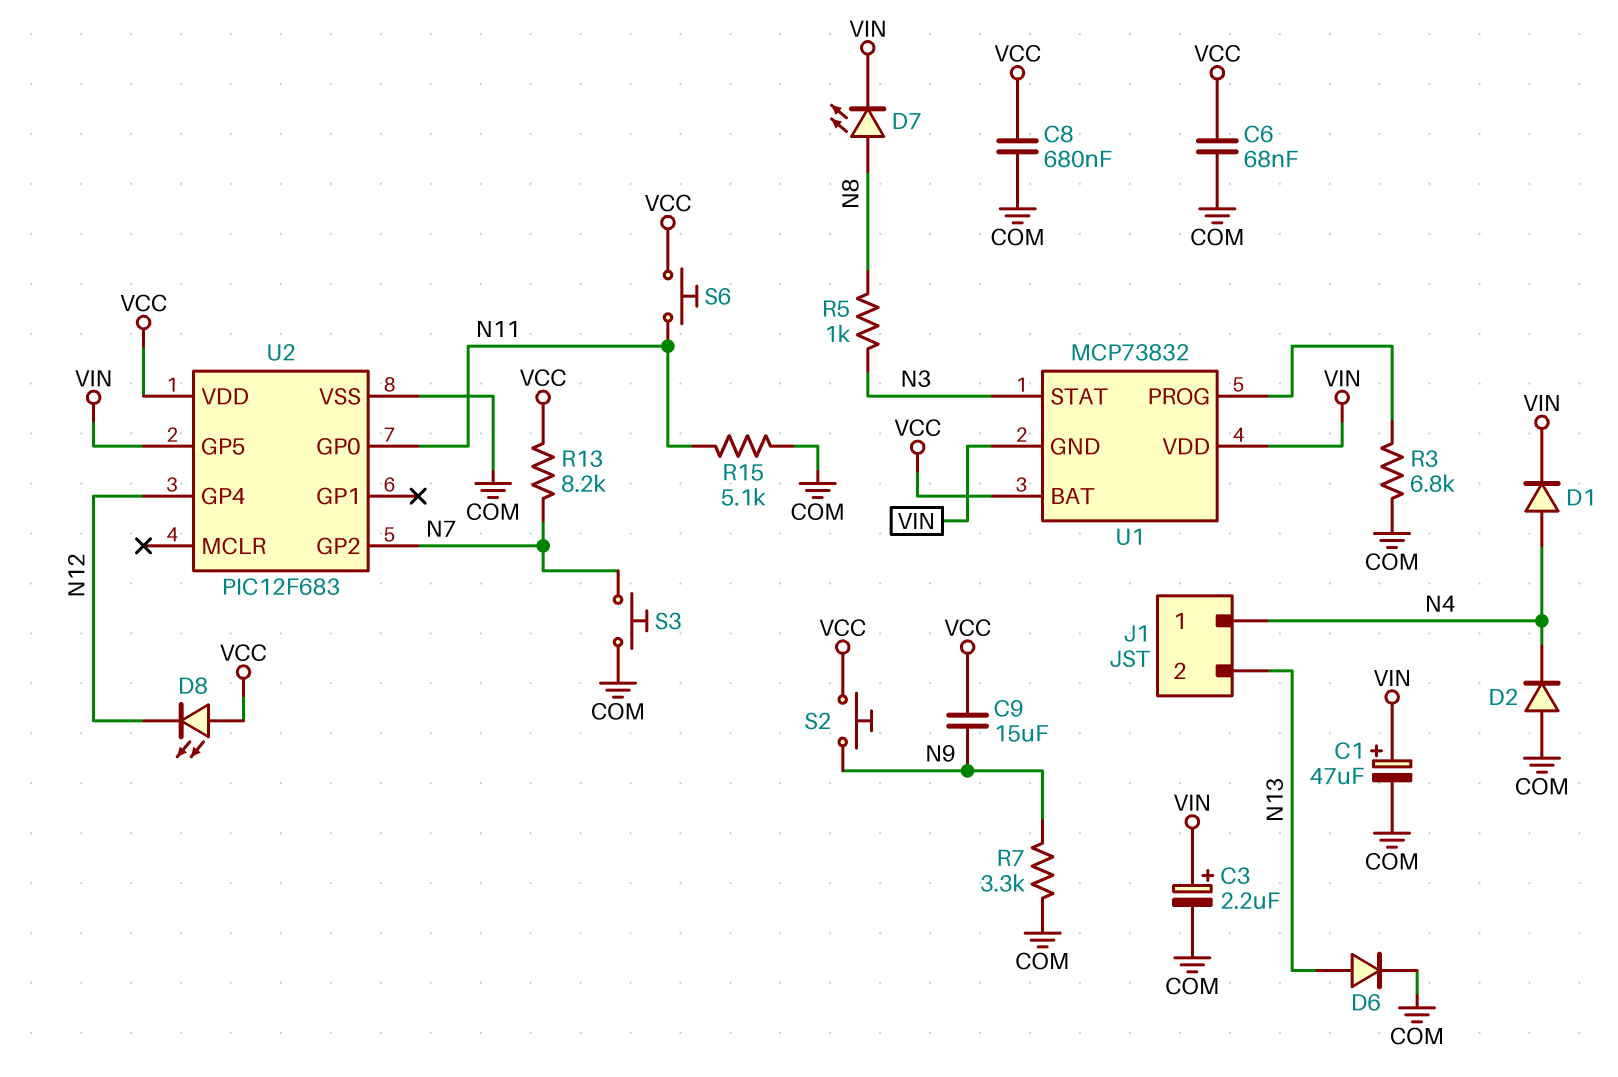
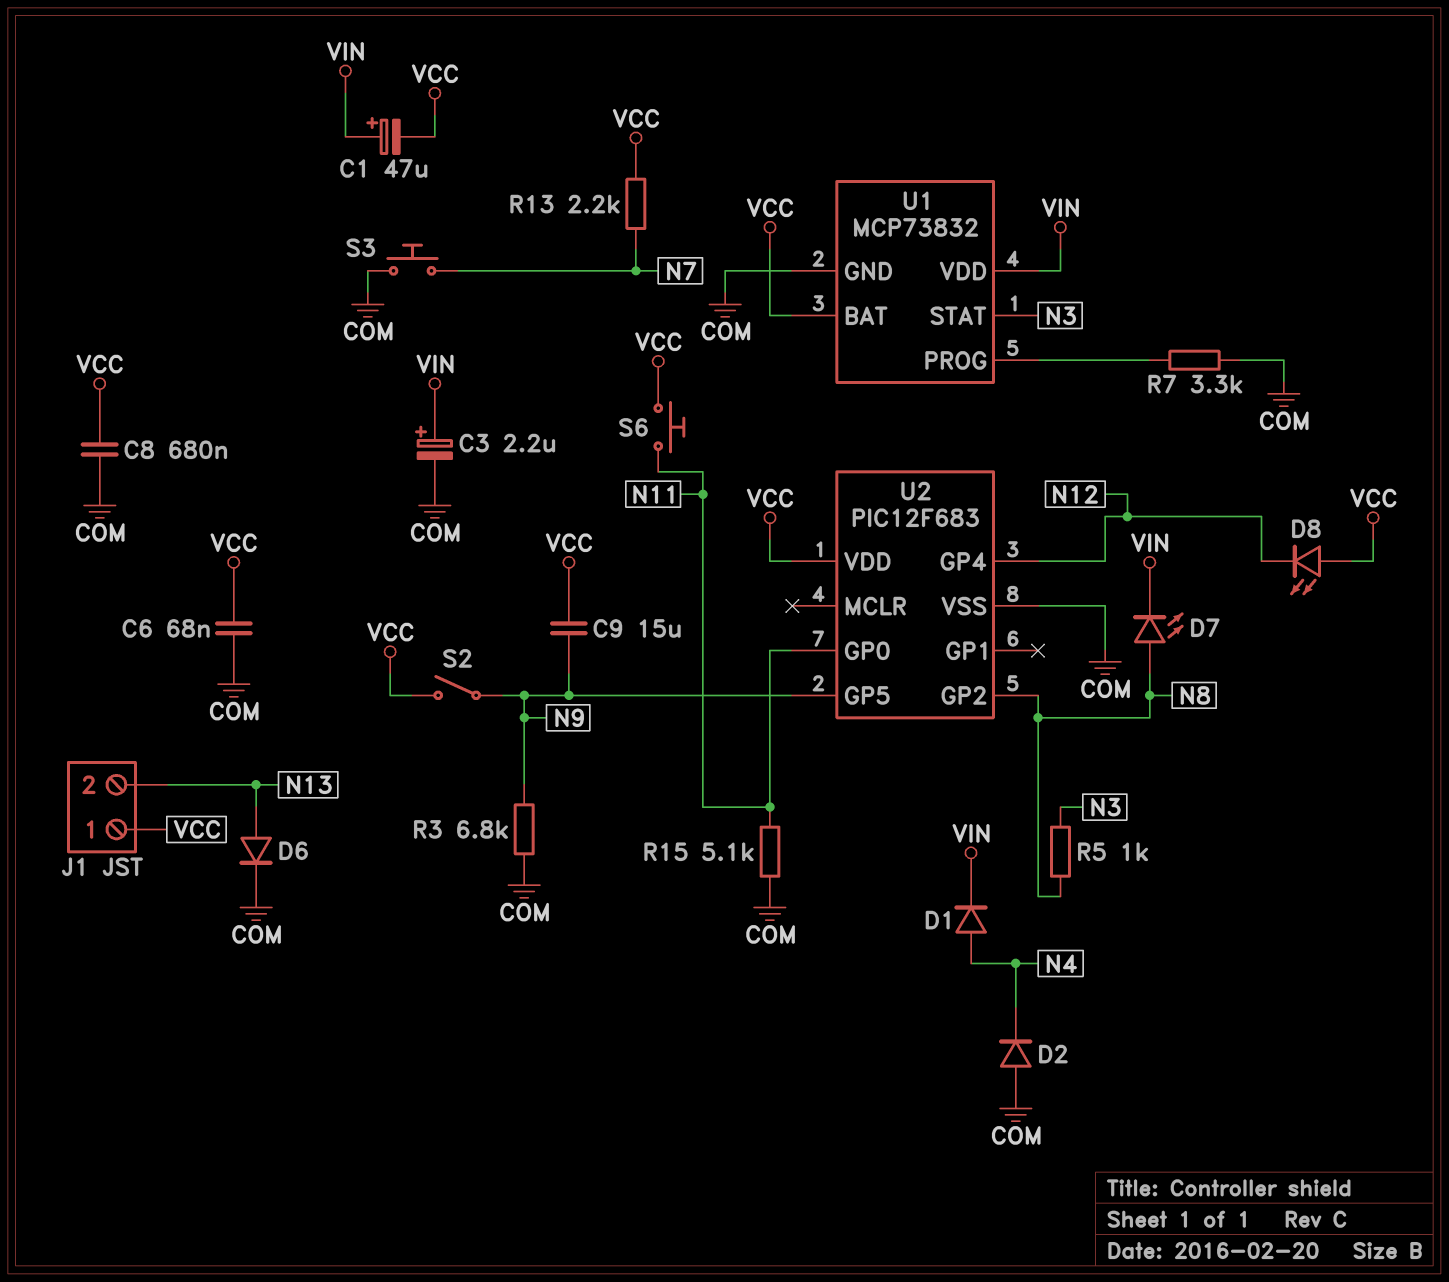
C1: 47uF (plus VIN, minus COM) -> 47uF (plus VIN, minus VCC)
J1 pin 1: N4 -> VCC
R3: 6.8k (COM, U1/PROG) -> 6.8k (COM, N9)
R7: 3.3k (COM, N9) -> 3.3k (COM, U1/PROG)
R13: 8.2k (N7, VCC) -> 2.2k (N7, VCC)
S2: button (N9, VCC) -> switch (N9, VCC)
U1 pin GND: VIN -> COM
U2 pin GP2: N7 -> N8
U2 pin GP5: VIN -> N9

